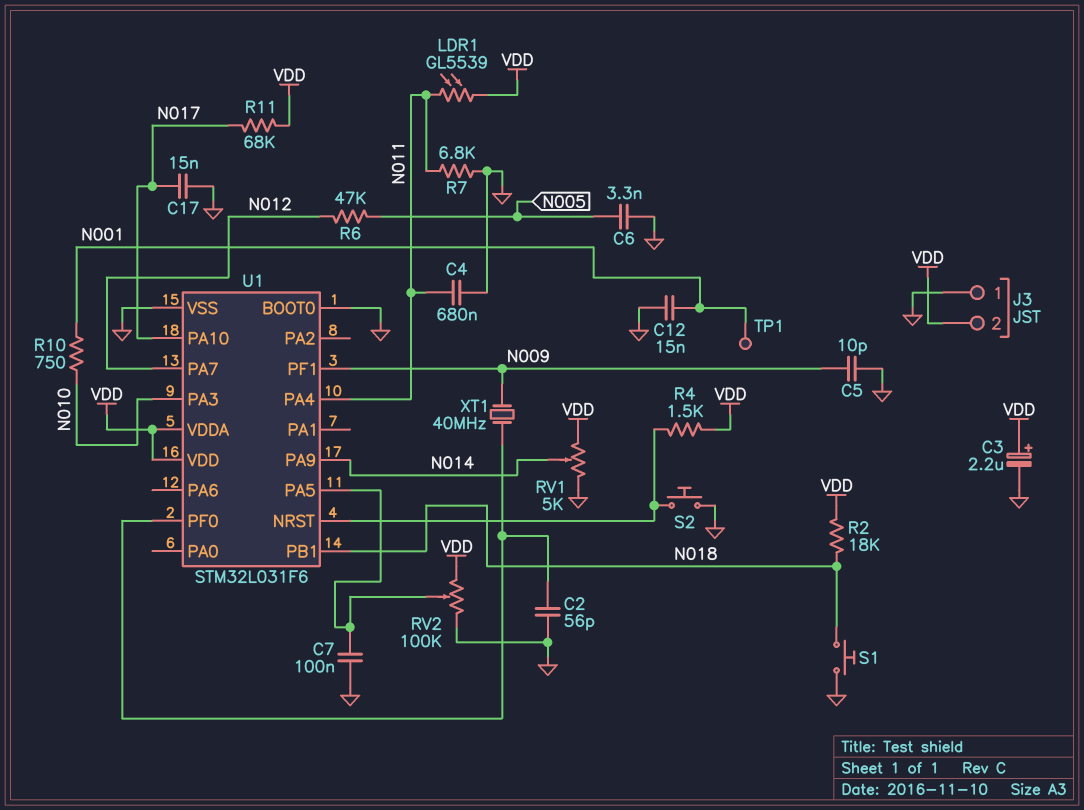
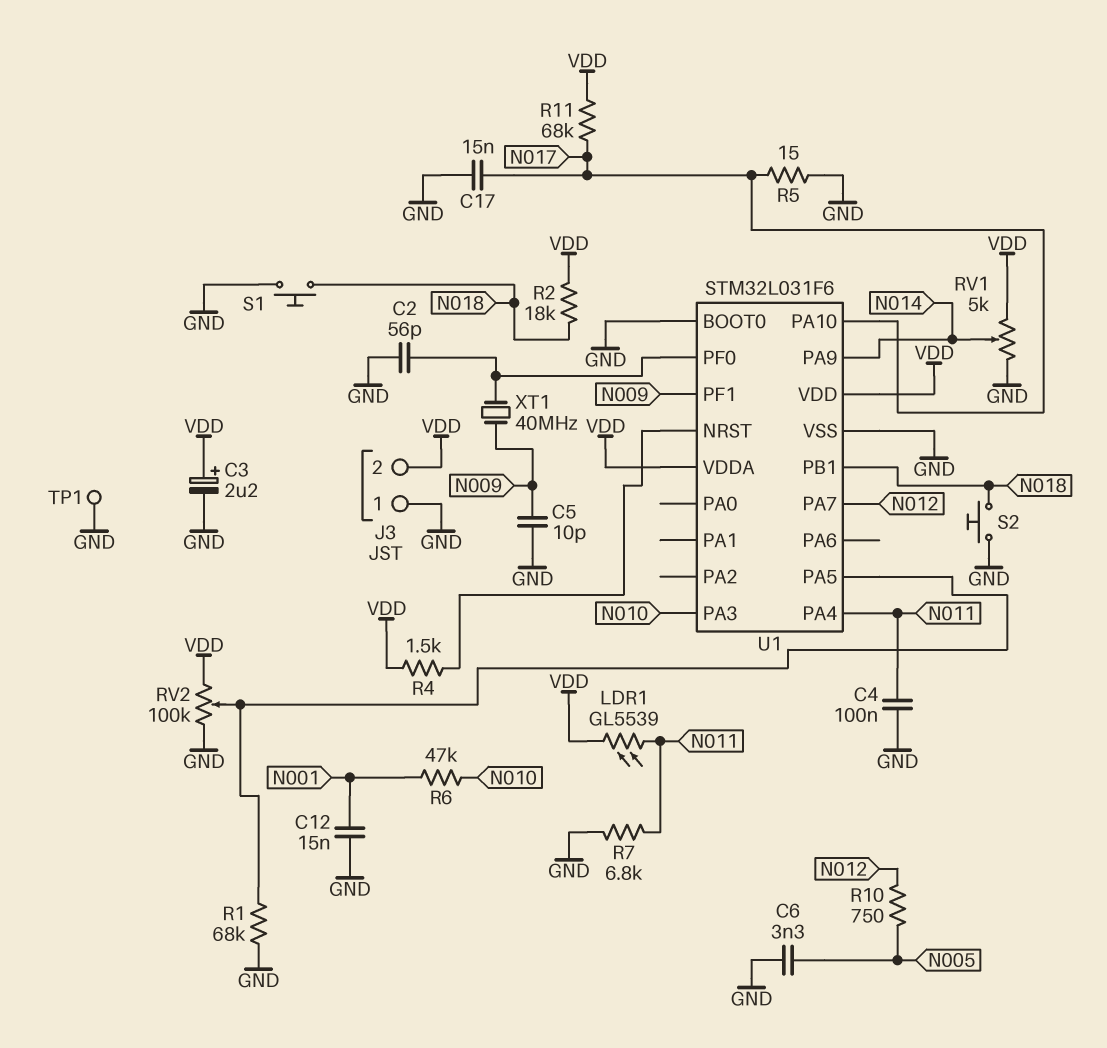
C4: 680nF (GND, N011) -> 100nF (GND, N011)
C7: 100nF (GND, U1/PA5) -> none
R1: none -> 68k (GND, U1/PA5)
R5: none -> 15 (GND, N017)
R6: 47k (N005, N012) -> 47k (N001, N010)
R10: 750 (N001, N010) -> 750 (N005, N012)
S2: button (GND, U1/NRST) -> button (GND, N018)
TP1: test point (N001) -> test point (GND)

